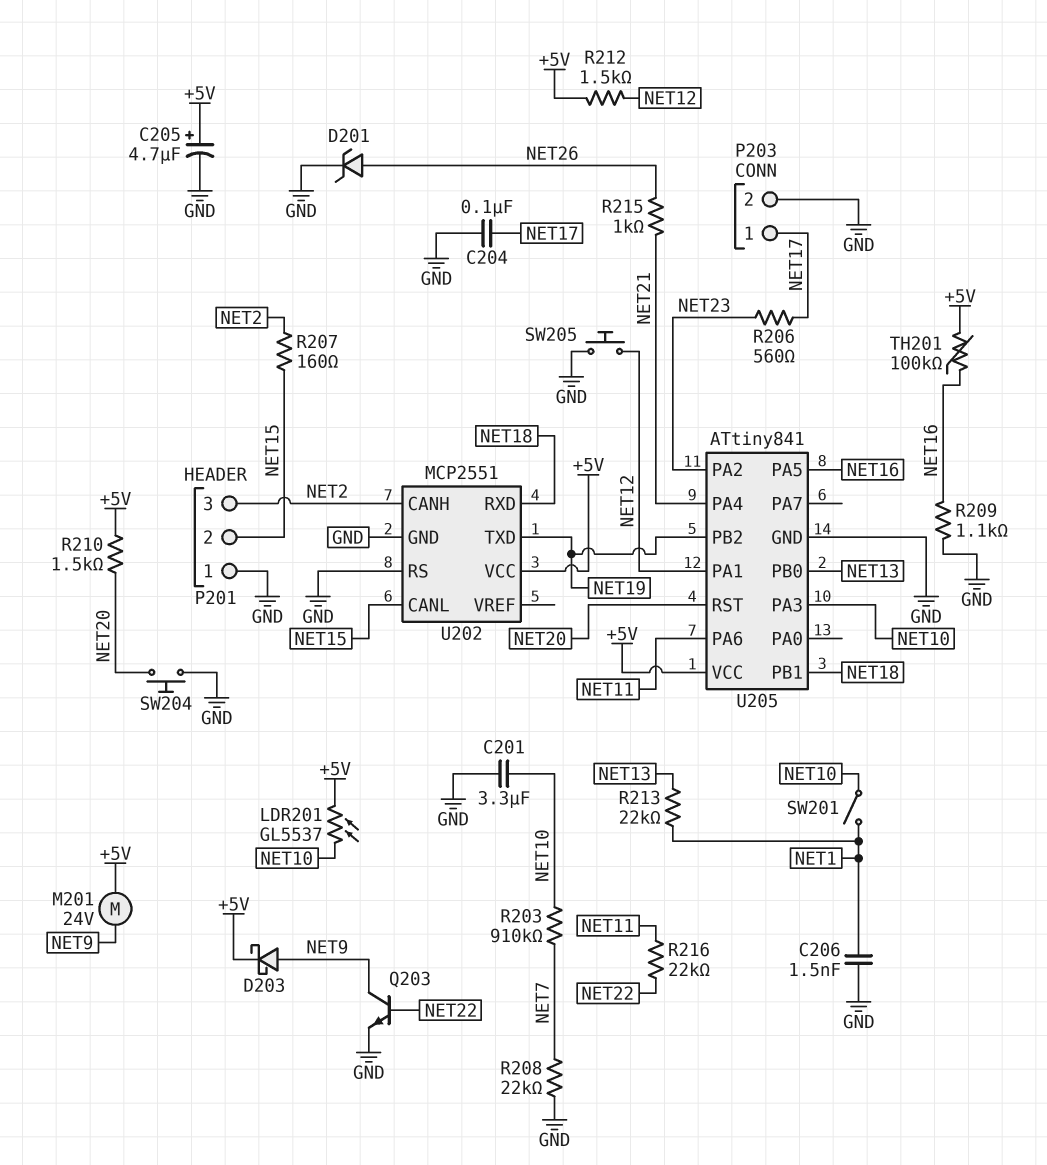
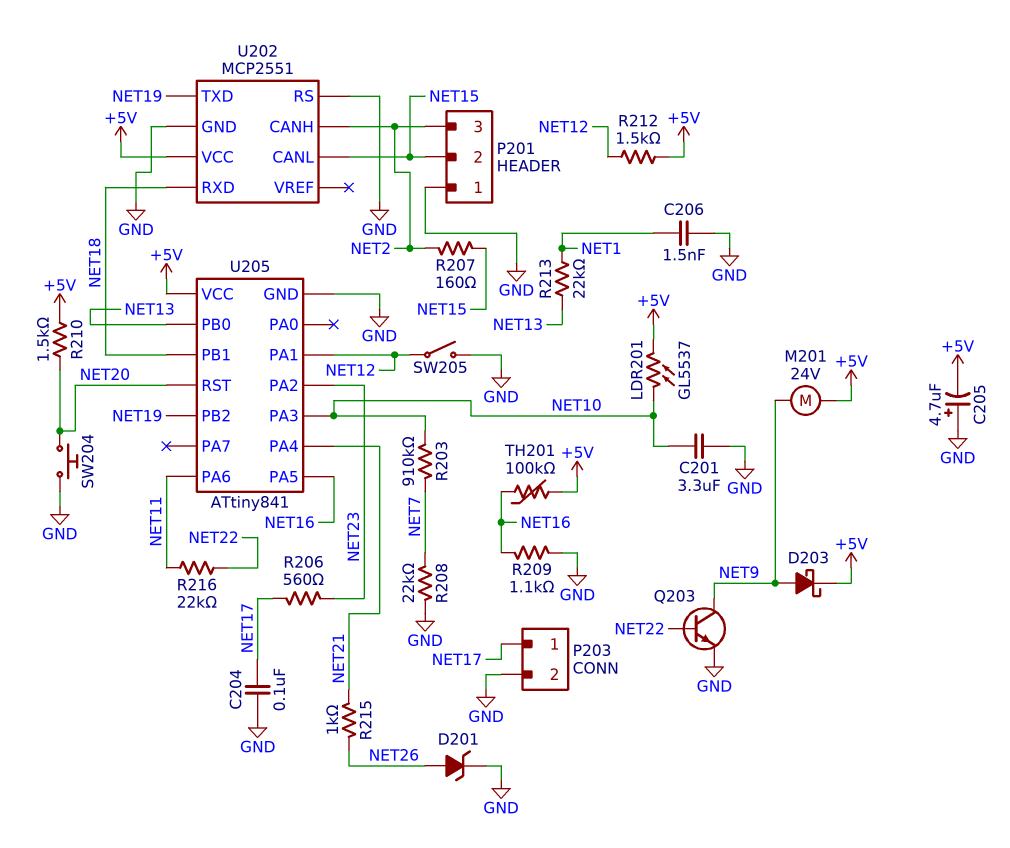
C205: 4.7uF (plus +5V, minus GND) -> 4.7uF (plus GND, minus +5V)
SW201: switch (NET1, NET10) -> none
SW205: button (GND, NET12) -> switch (GND, NET12)

